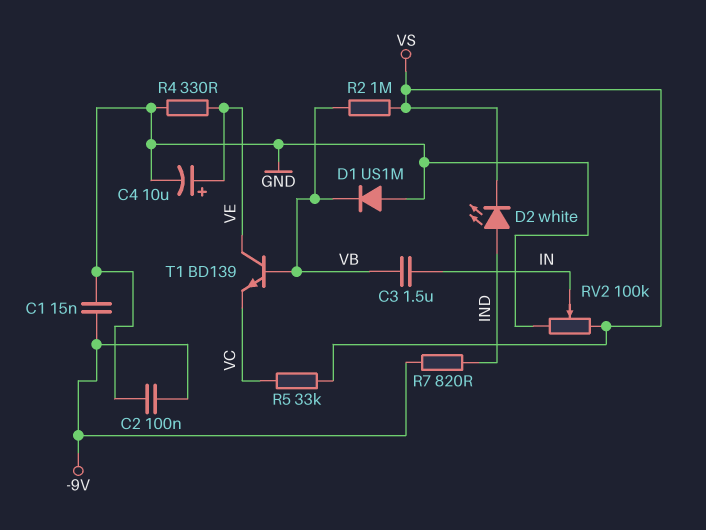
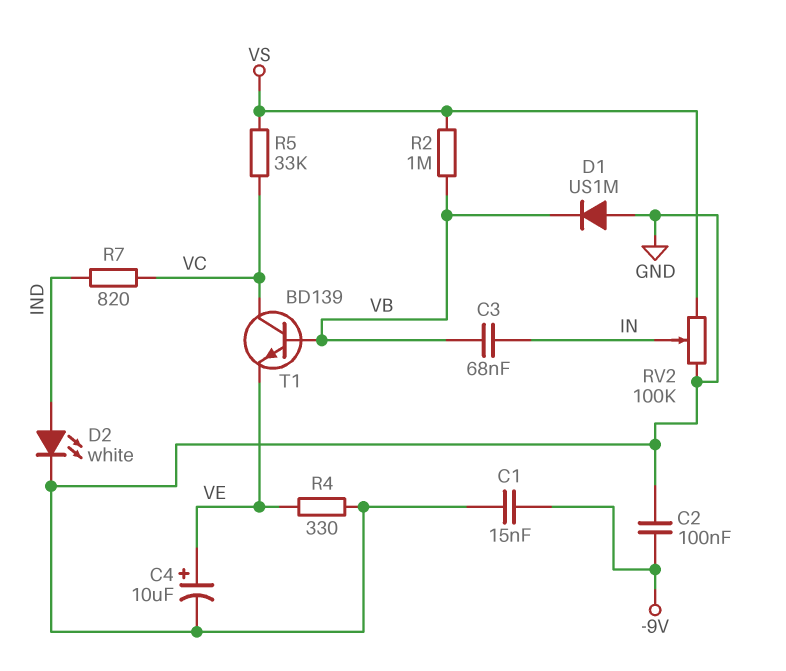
C3: 1.5uF (IN, VB) -> 68nF (IN, VB)
D2: LED white (A IND, K VS) -> LED white (A IND, K GND)
R7: 820 (-9V, IND) -> 820 (IND, VC)
T1: NPN BD139 (B VB, C VE, E VC) -> NPN BD139 (B VB, C VC, E VE)

